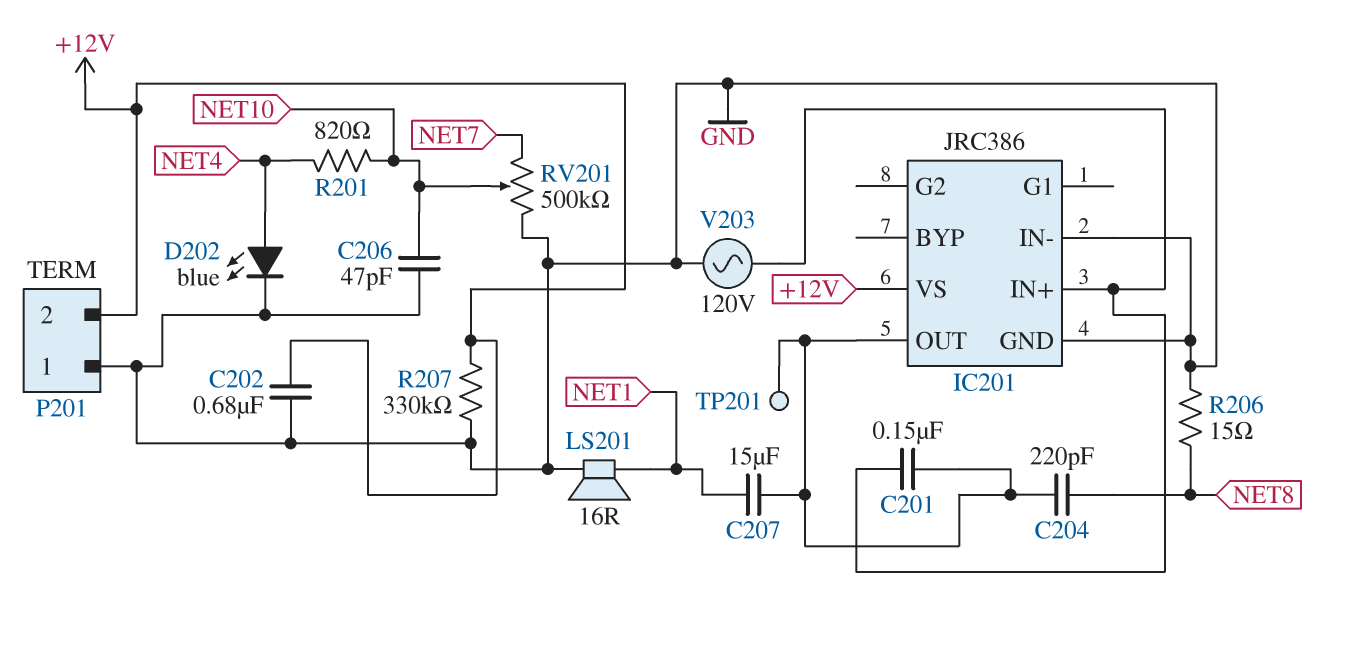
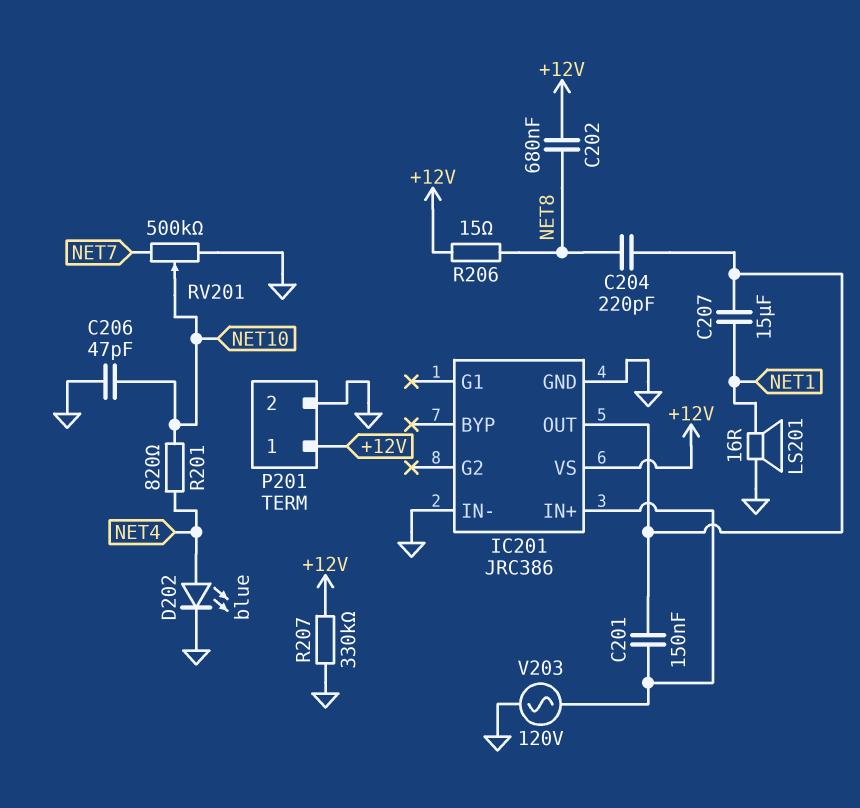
C202: 680nF (+12V, GND) -> 680nF (+12V, NET8)
P201 pin 1: GND -> +12V
P201 pin 2: +12V -> GND
R206: 15 (GND, NET8) -> 15 (+12V, NET8)
TP201: test point (IC201/OUT) -> none

